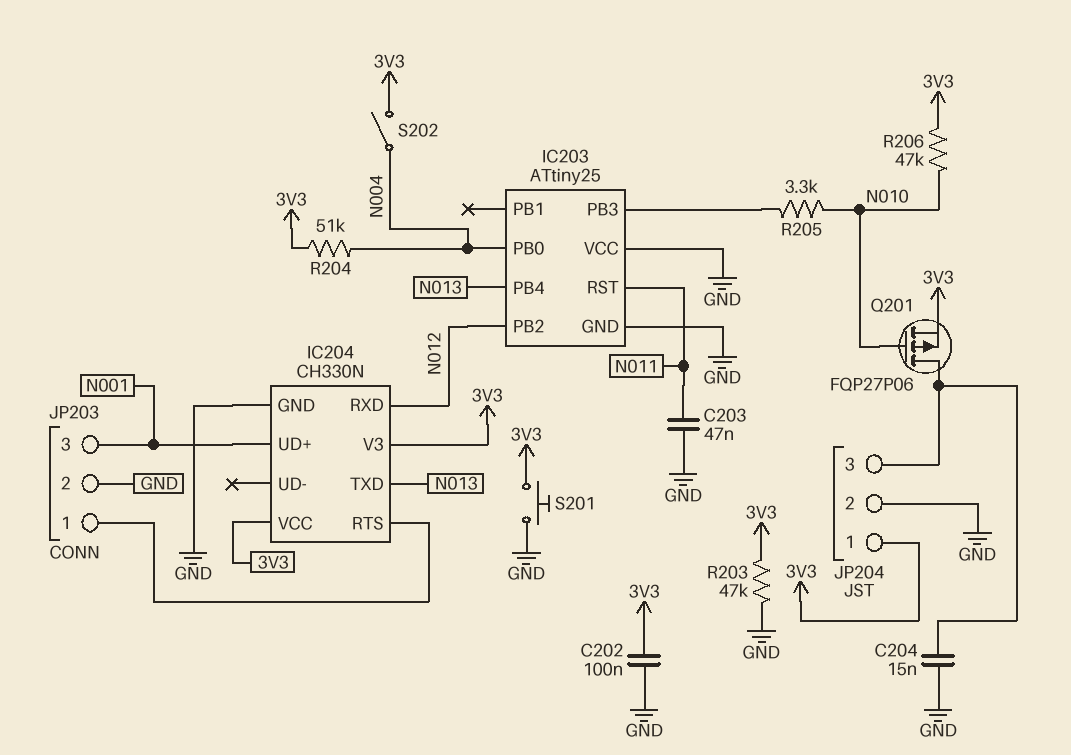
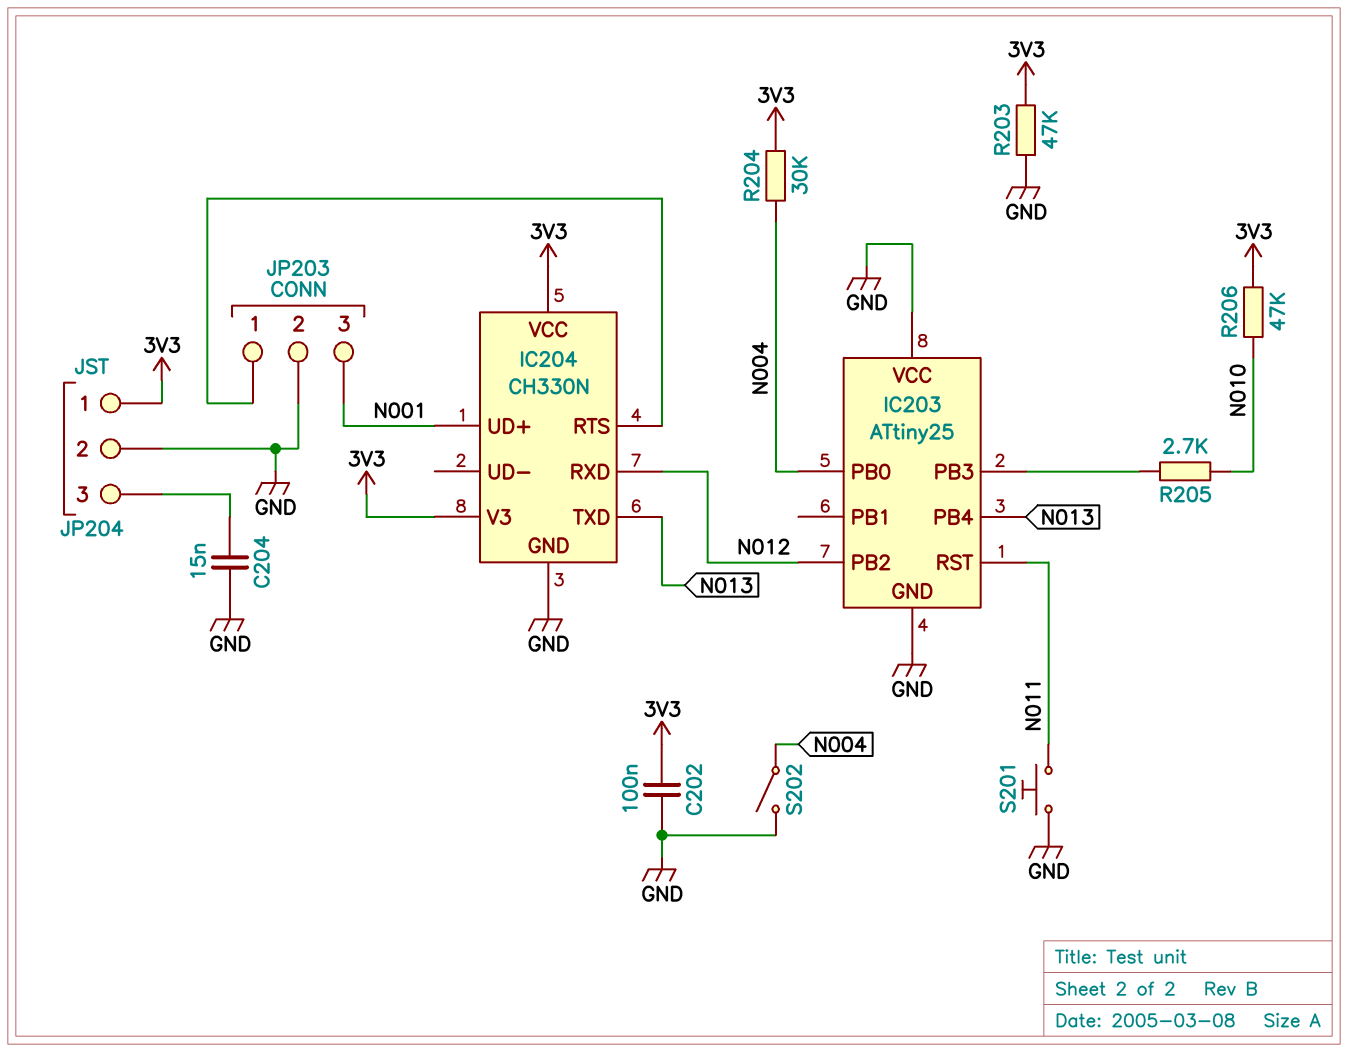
C203: 47nF (GND, N011) -> none
Q201: PMOS FQP27P06 (G N010, D JP204/3, S 3V3) -> none
R204: 51k (3V3, N004) -> 30k (3V3, N004)
R205: 3.3k (IC203/PB3, N010) -> 2.7k (IC203/PB3, N010)
S201: button (3V3, GND) -> button (GND, N011)
S202: switch (3V3, N004) -> switch (GND, N004)

